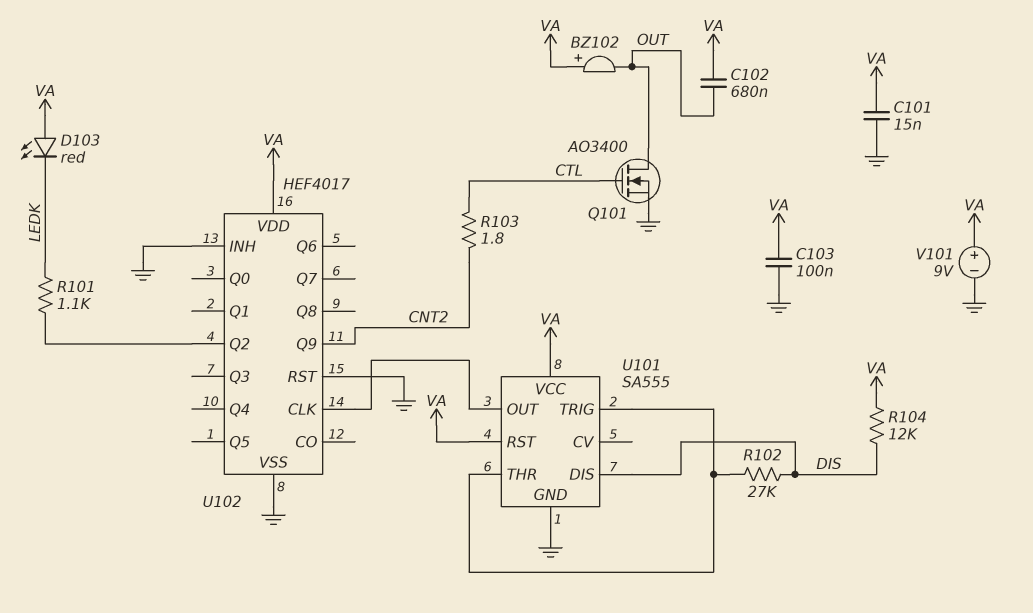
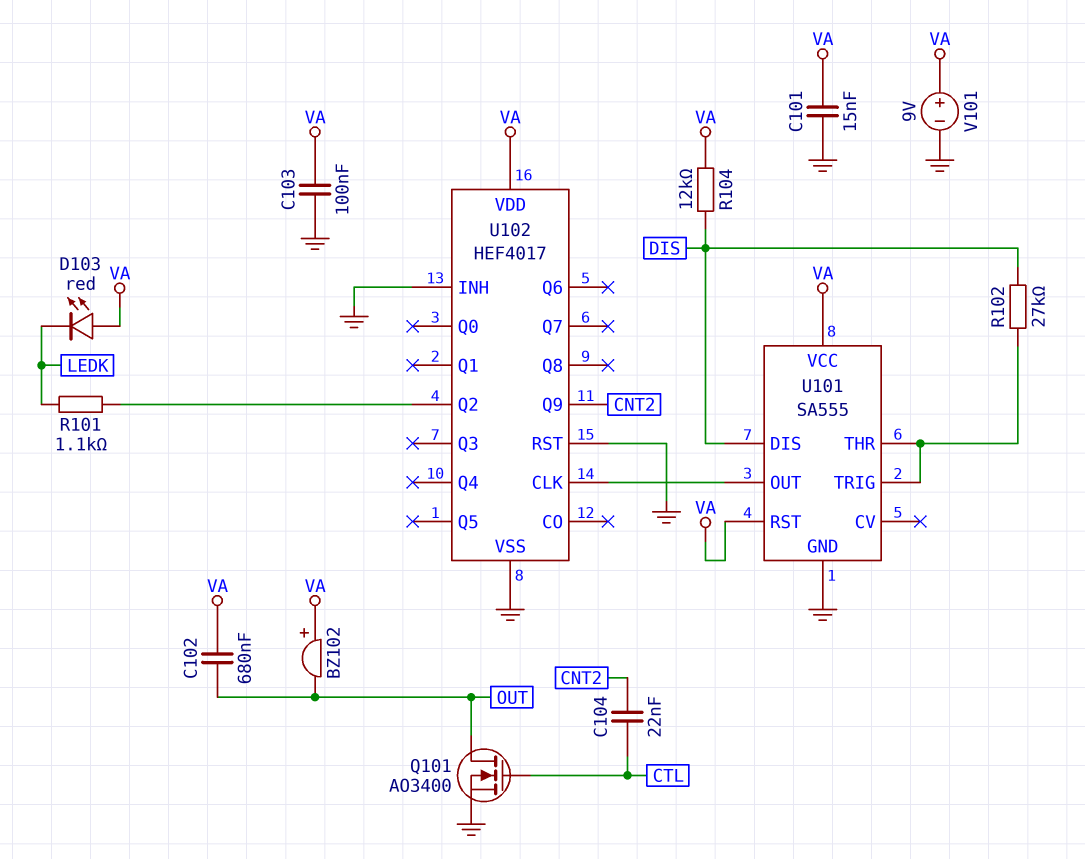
C104: none -> 22nF (CNT2, CTL)
R103: 1.8 (CNT2, CTL) -> none

